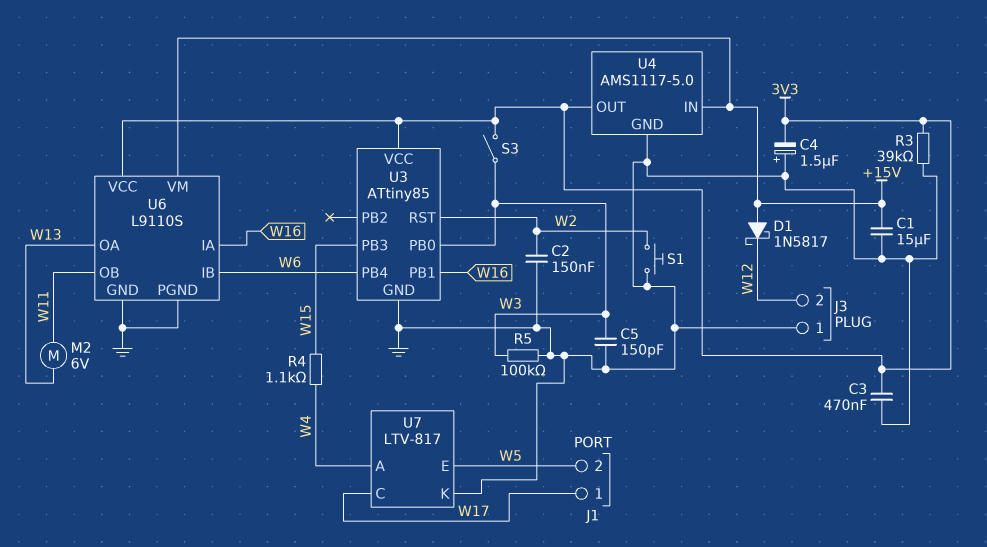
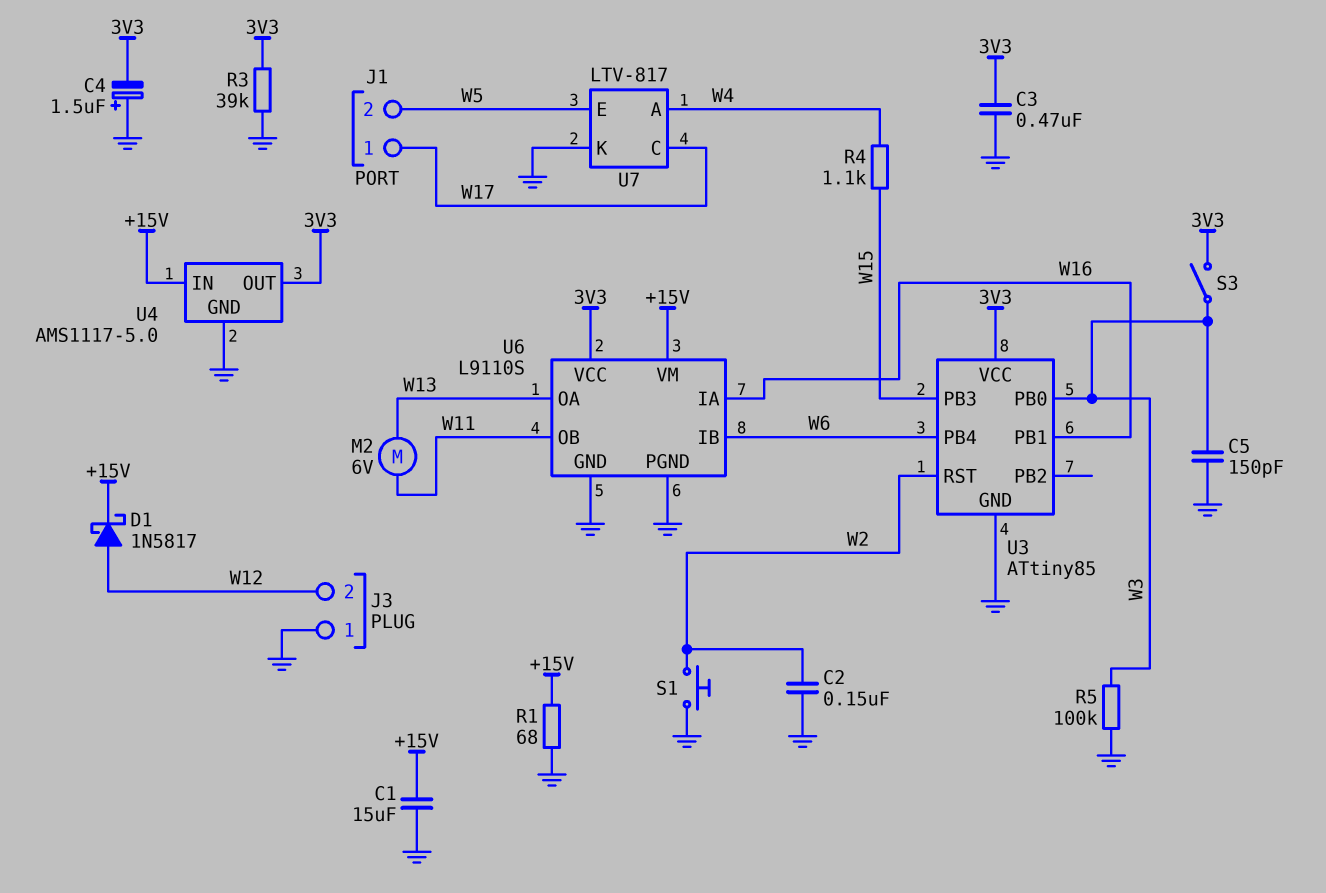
D1: schottky 1N5817 (A +15V, K W12) -> schottky 1N5817 (A W12, K +15V)
R1: none -> 68 (+15V, GND)

